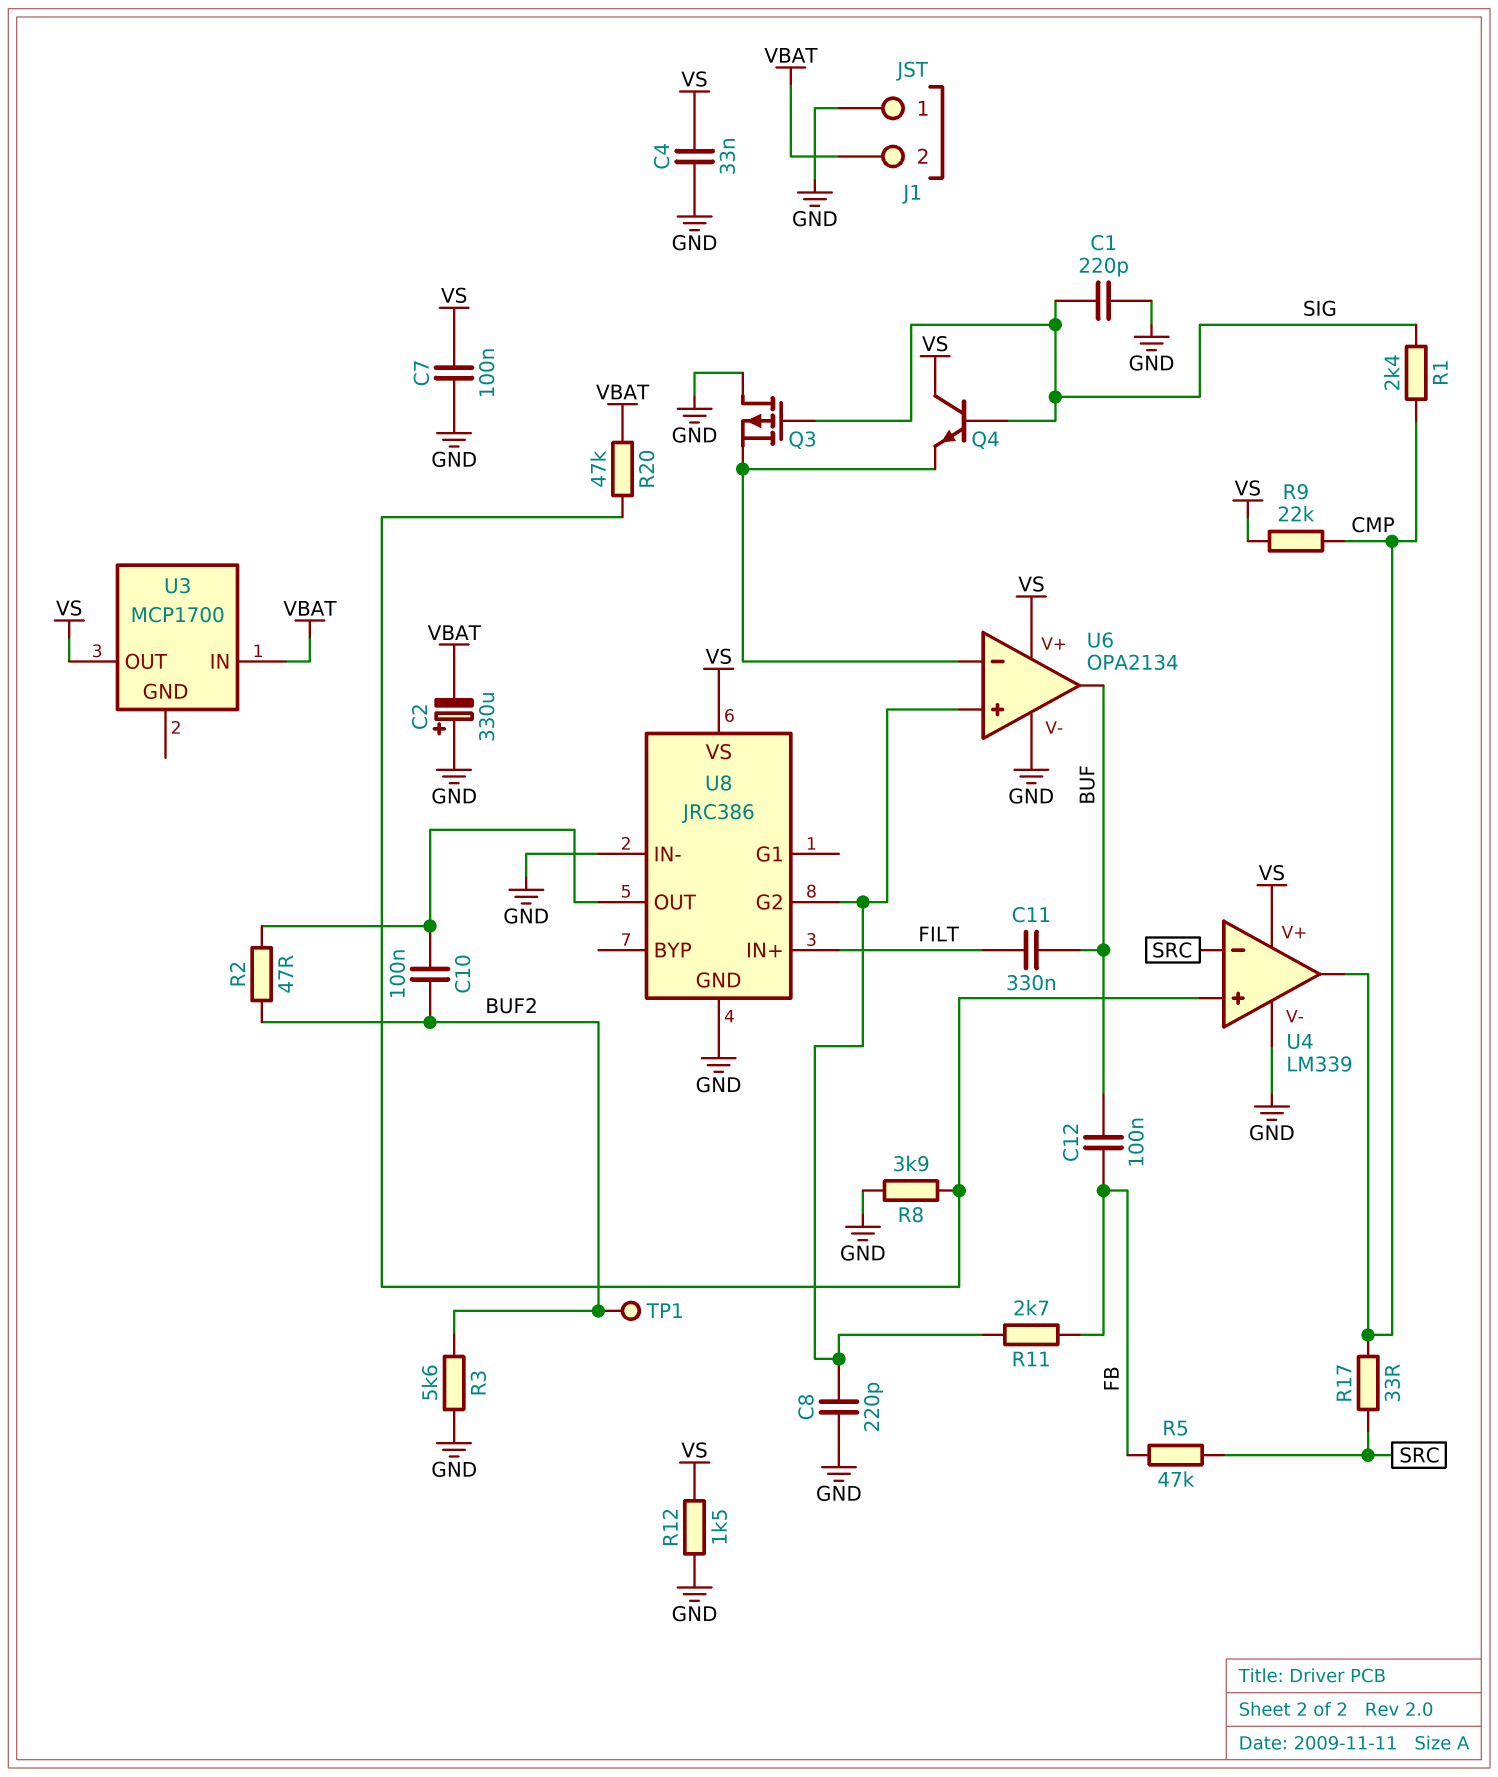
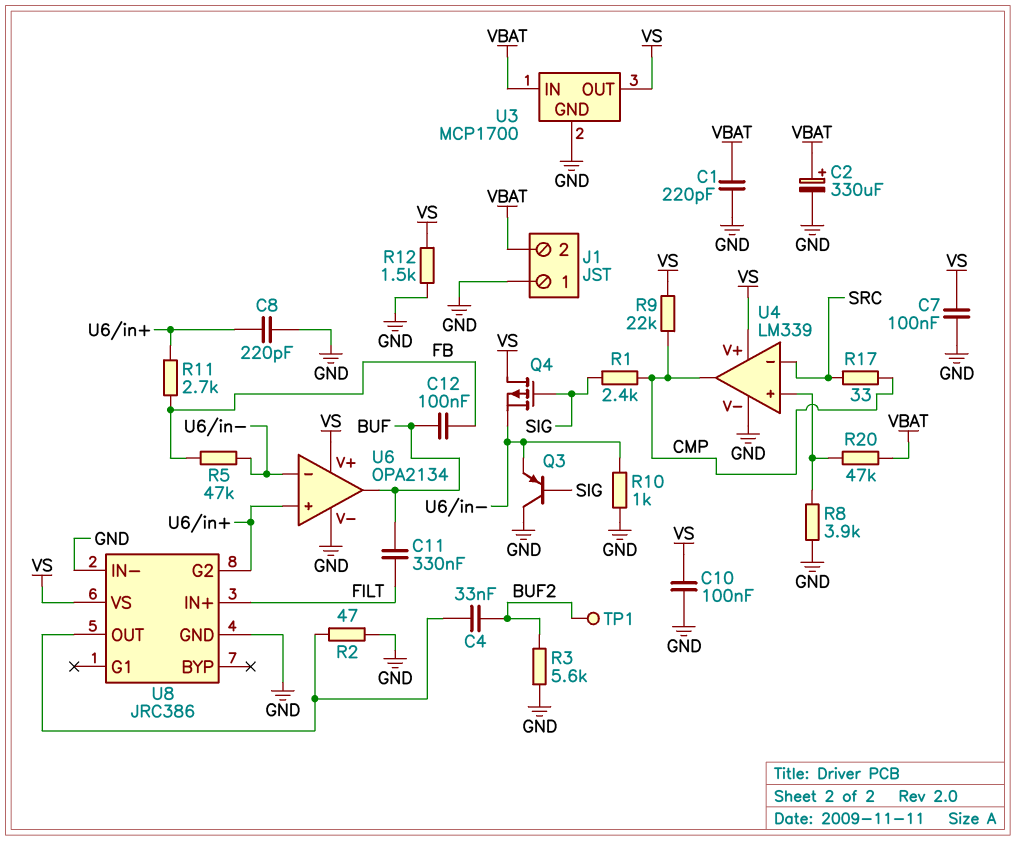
C1: 220pF (GND, SIG) -> 220pF (GND, VBAT)
C2: 330uF (plus GND, minus VBAT) -> 330uF (plus VBAT, minus GND)
C4: 33nF (GND, VS) -> 33nF (BUF2, U8/OUT)
C10: 100nF (BUF2, U8/OUT) -> 100nF (GND, VS)
Q3: PMOS (G SIG, D GND, S U6/in-) -> PNP (B SIG, C GND, E U6/in-)
Q4: NPN (B SIG, C VS, E U6/in-) -> PMOS (G SIG, D VS, S U6/in-)
R2: 47 (BUF2, U8/OUT) -> 47 (GND, U8/OUT)
R5: 47k (FB, SRC) -> 47k (FB, U6/in-)
R10: none -> 1k (GND, U6/in-)
U3 pin GND: none -> GND

